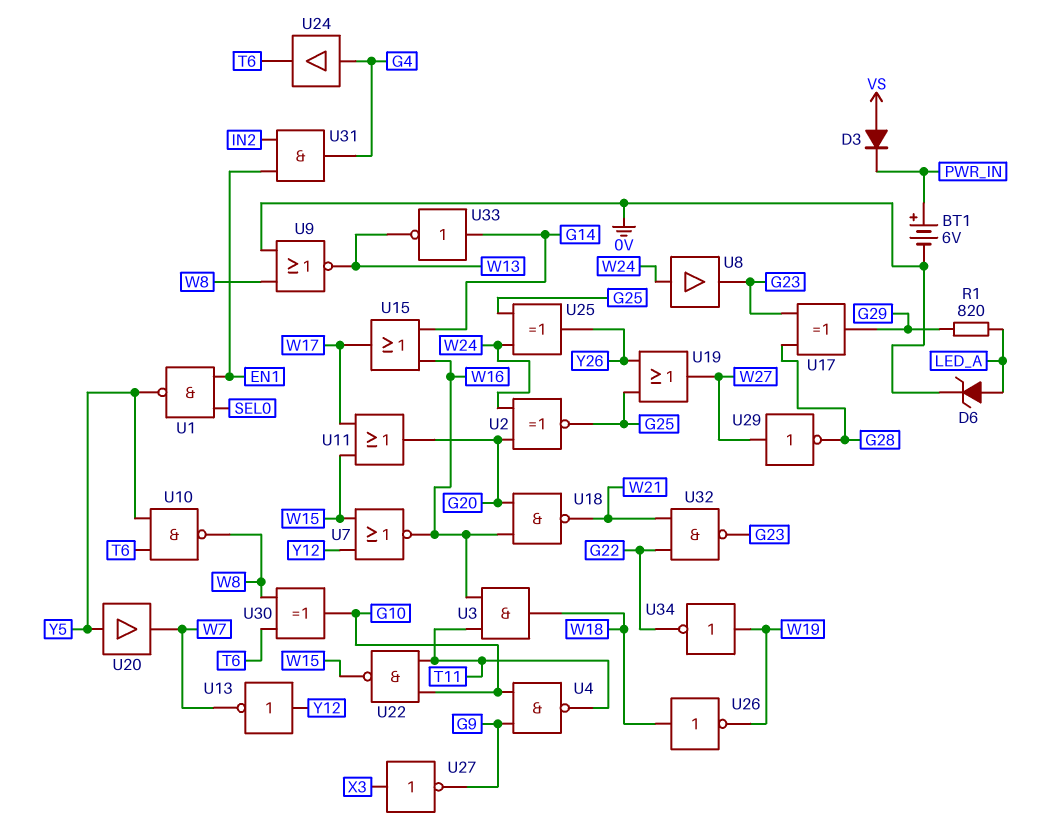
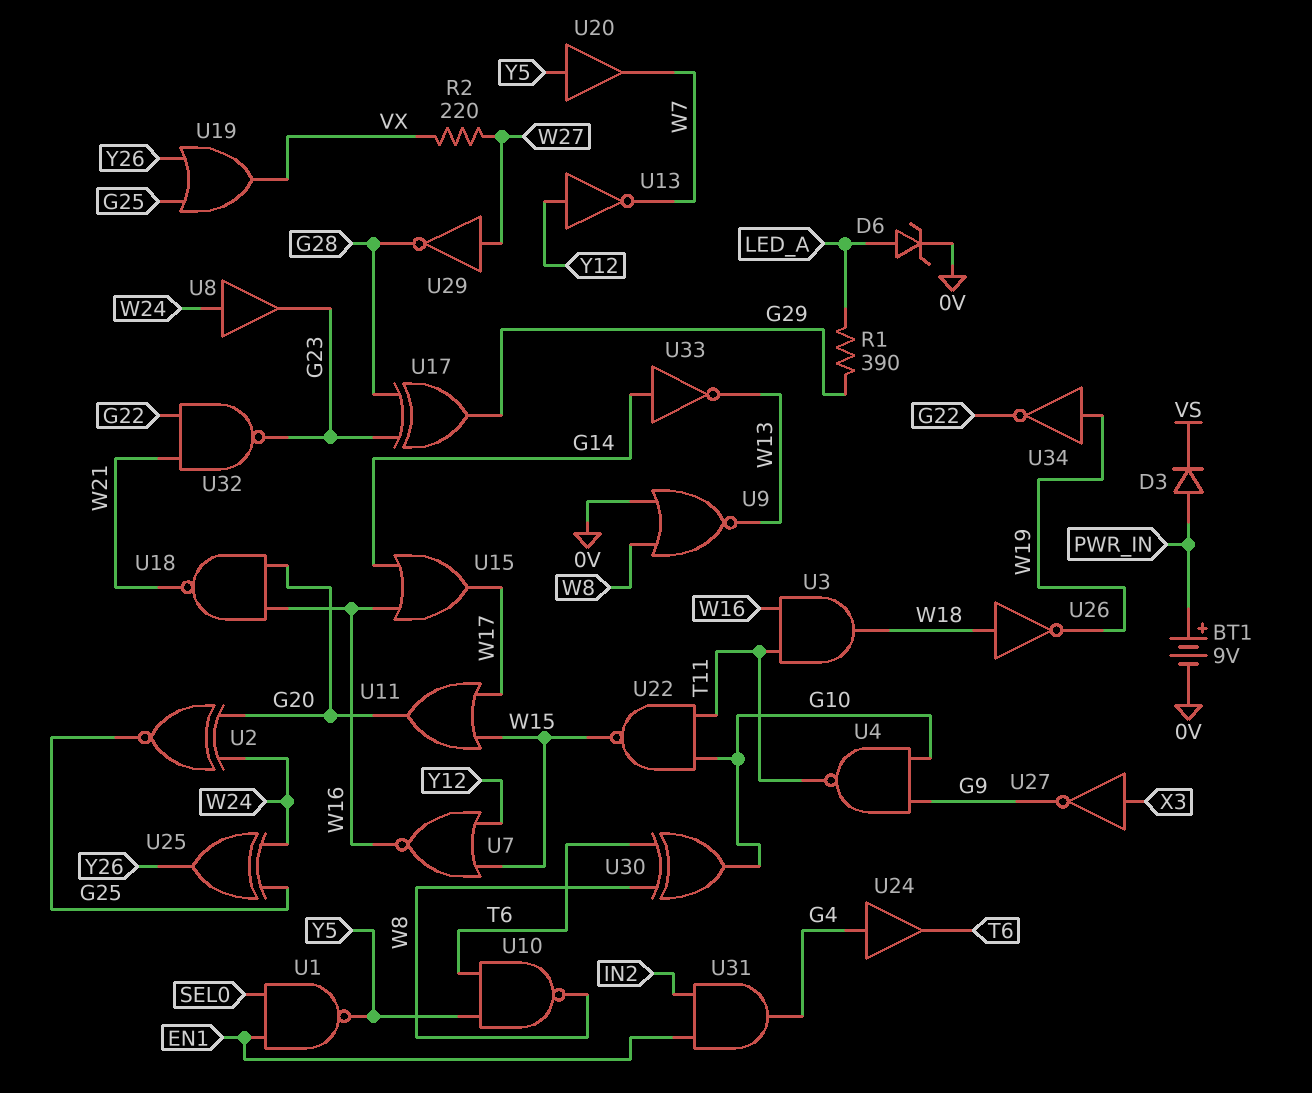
BT1: 6V (plus PWR_IN, minus 0V) -> 9V (plus PWR_IN, minus 0V)
D3: diode (A VS, K PWR_IN) -> diode (A PWR_IN, K VS)
R1: 820 (G29, LED_A) -> 390 (G29, LED_A)
R2: none -> 220 (VX, W27)
U19: OR (in G25, in Y26, out W27) -> OR (in G25, in Y26, out VX)

